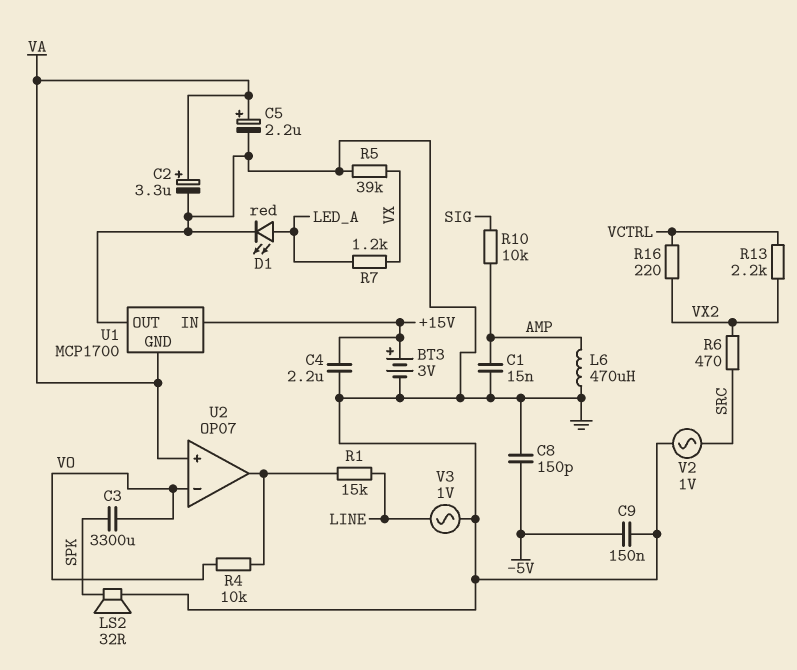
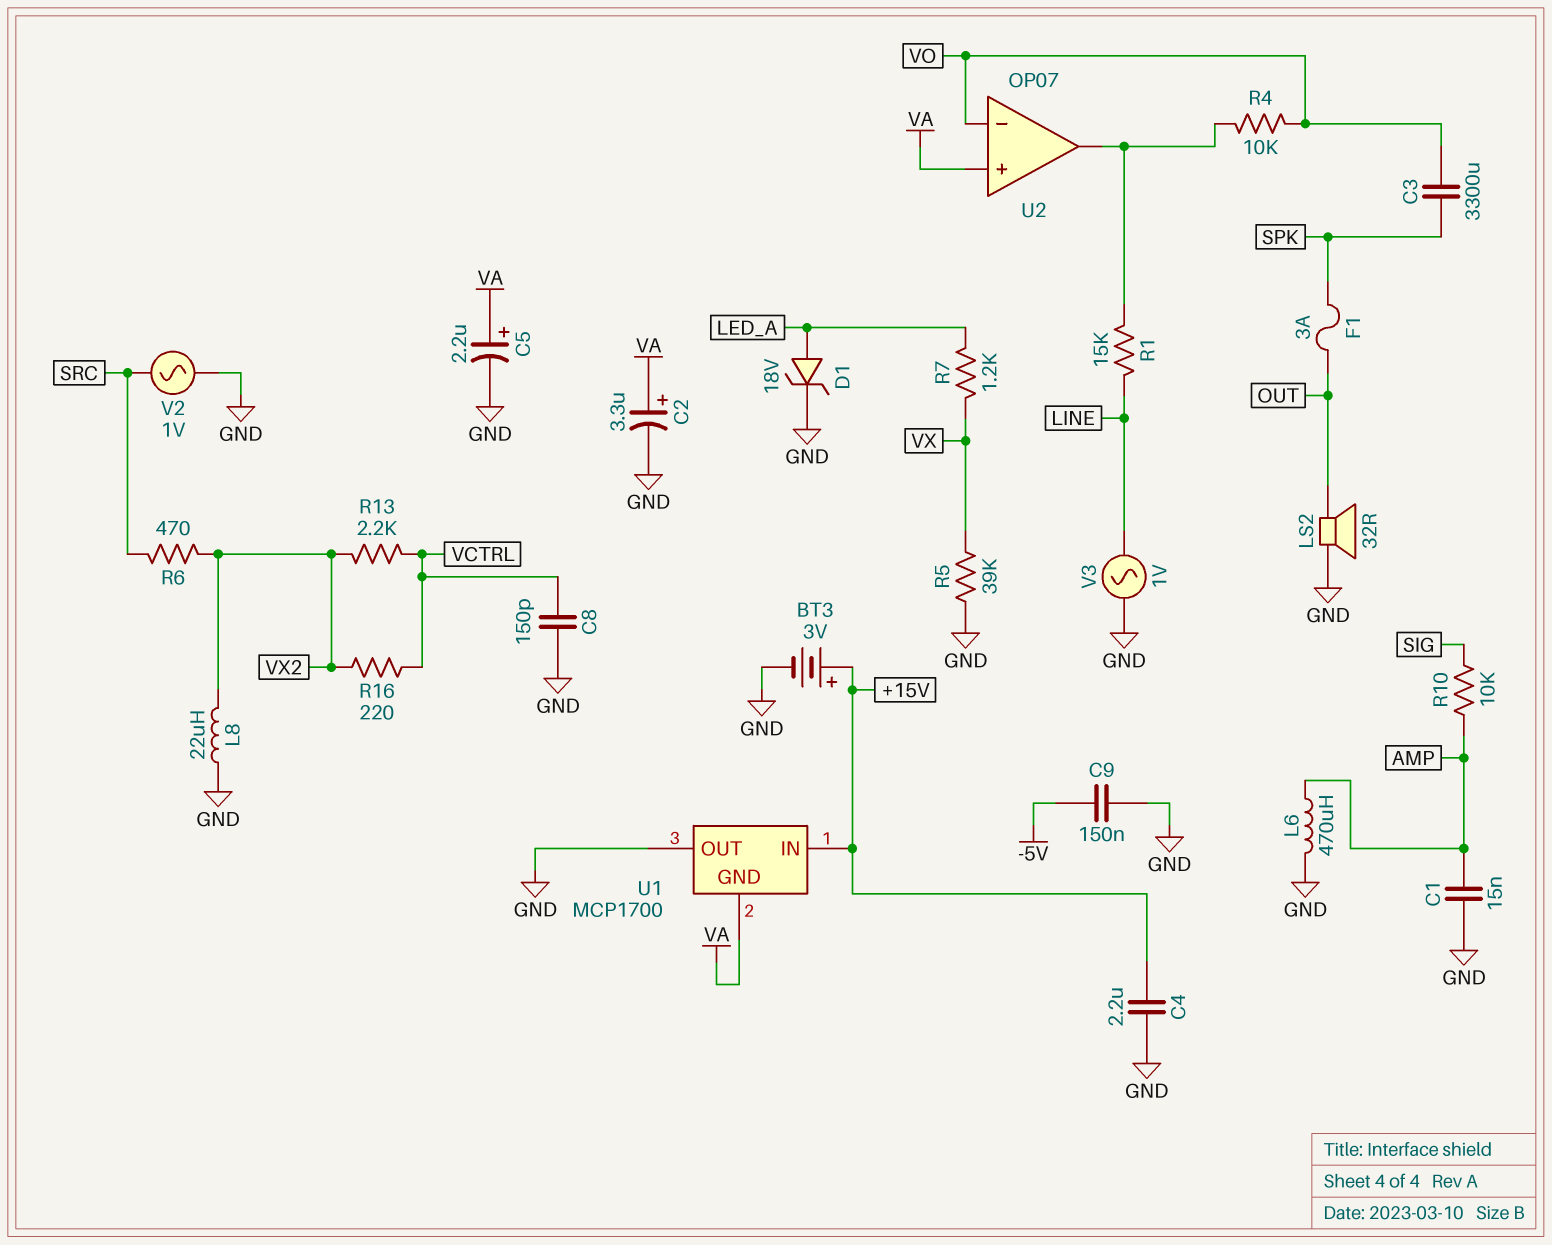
C8: 150pF (-5V, GND) -> 150pF (GND, VCTRL)
D1: LED red (A LED_A, K GND) -> zener 18V (A LED_A, K GND)
F1: none -> 3A (OUT, SPK)
L8: none -> 22uH (GND, VX2)
LS2: speaker 32R (GND, SPK) -> speaker 32R (GND, OUT)

